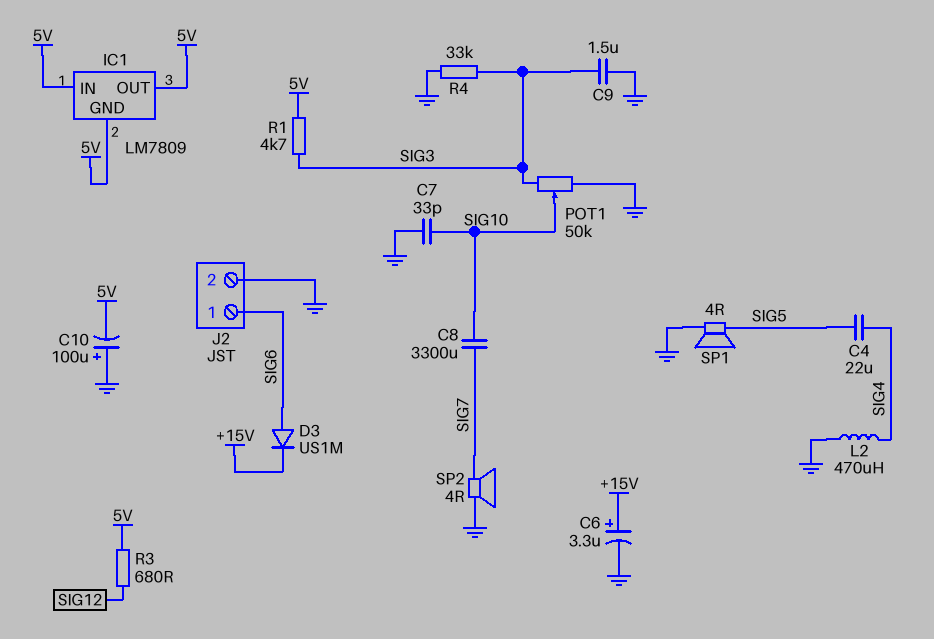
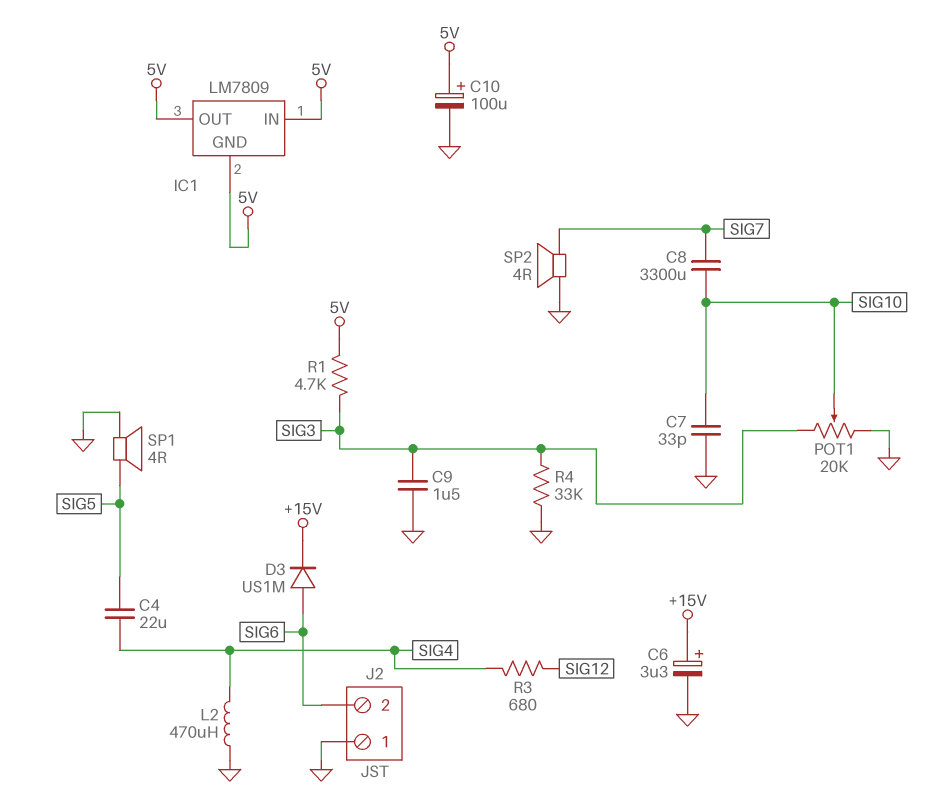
C10: 100uF (plus GND, minus 5V) -> 100uF (plus 5V, minus GND)
J2 pin 1: SIG6 -> GND
J2 pin 2: GND -> SIG6
POT1: 50k (GND, SIG3, wiper SIG10) -> 20k (GND, SIG3, wiper SIG10)
R3: 680 (5V, SIG12) -> 680 (SIG4, SIG12)

